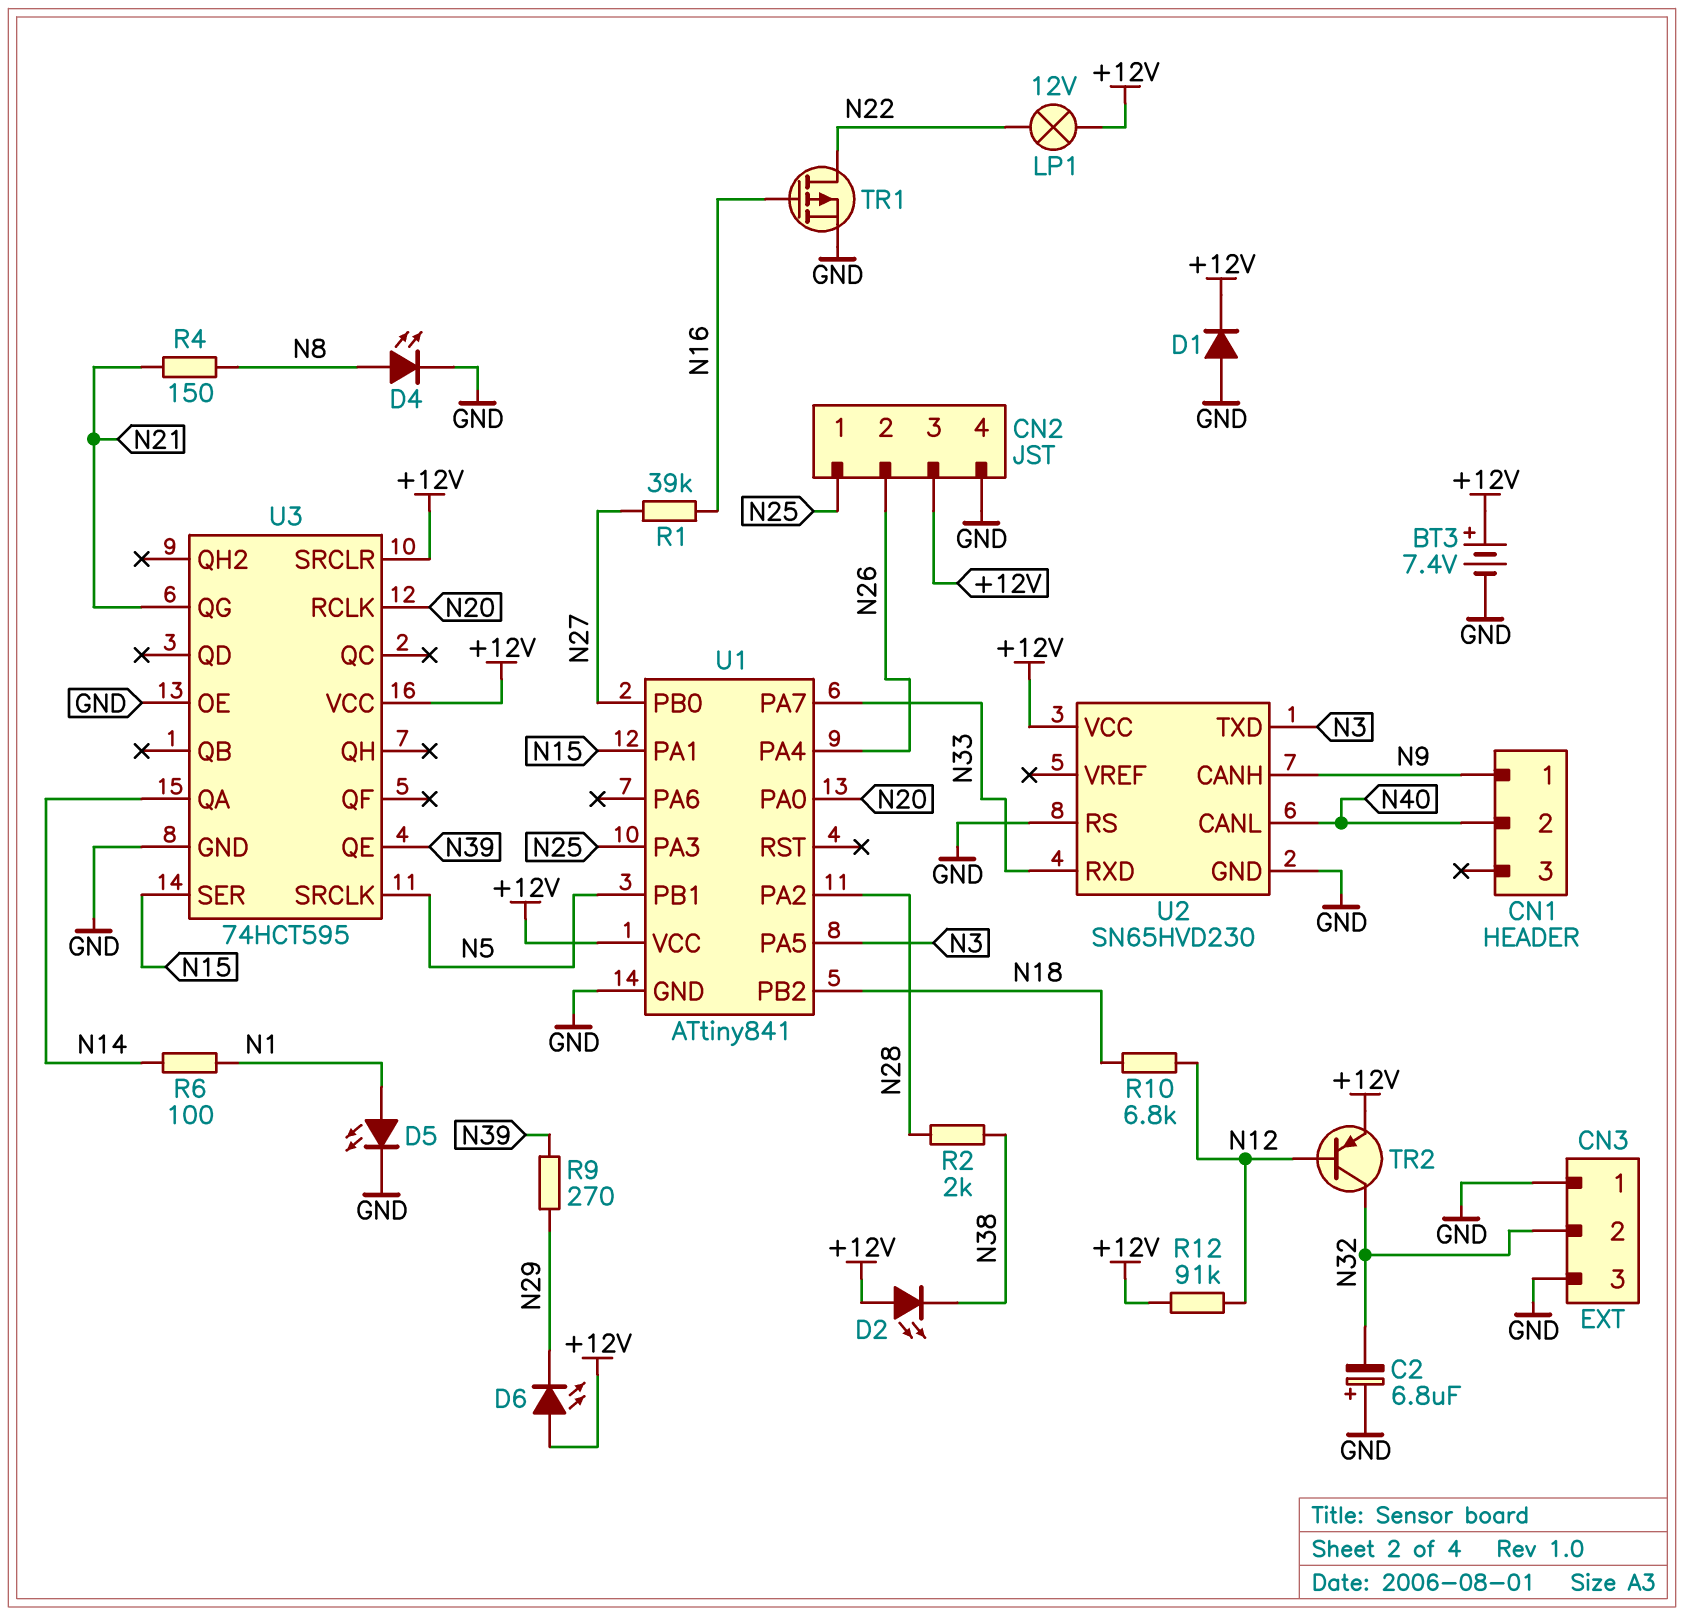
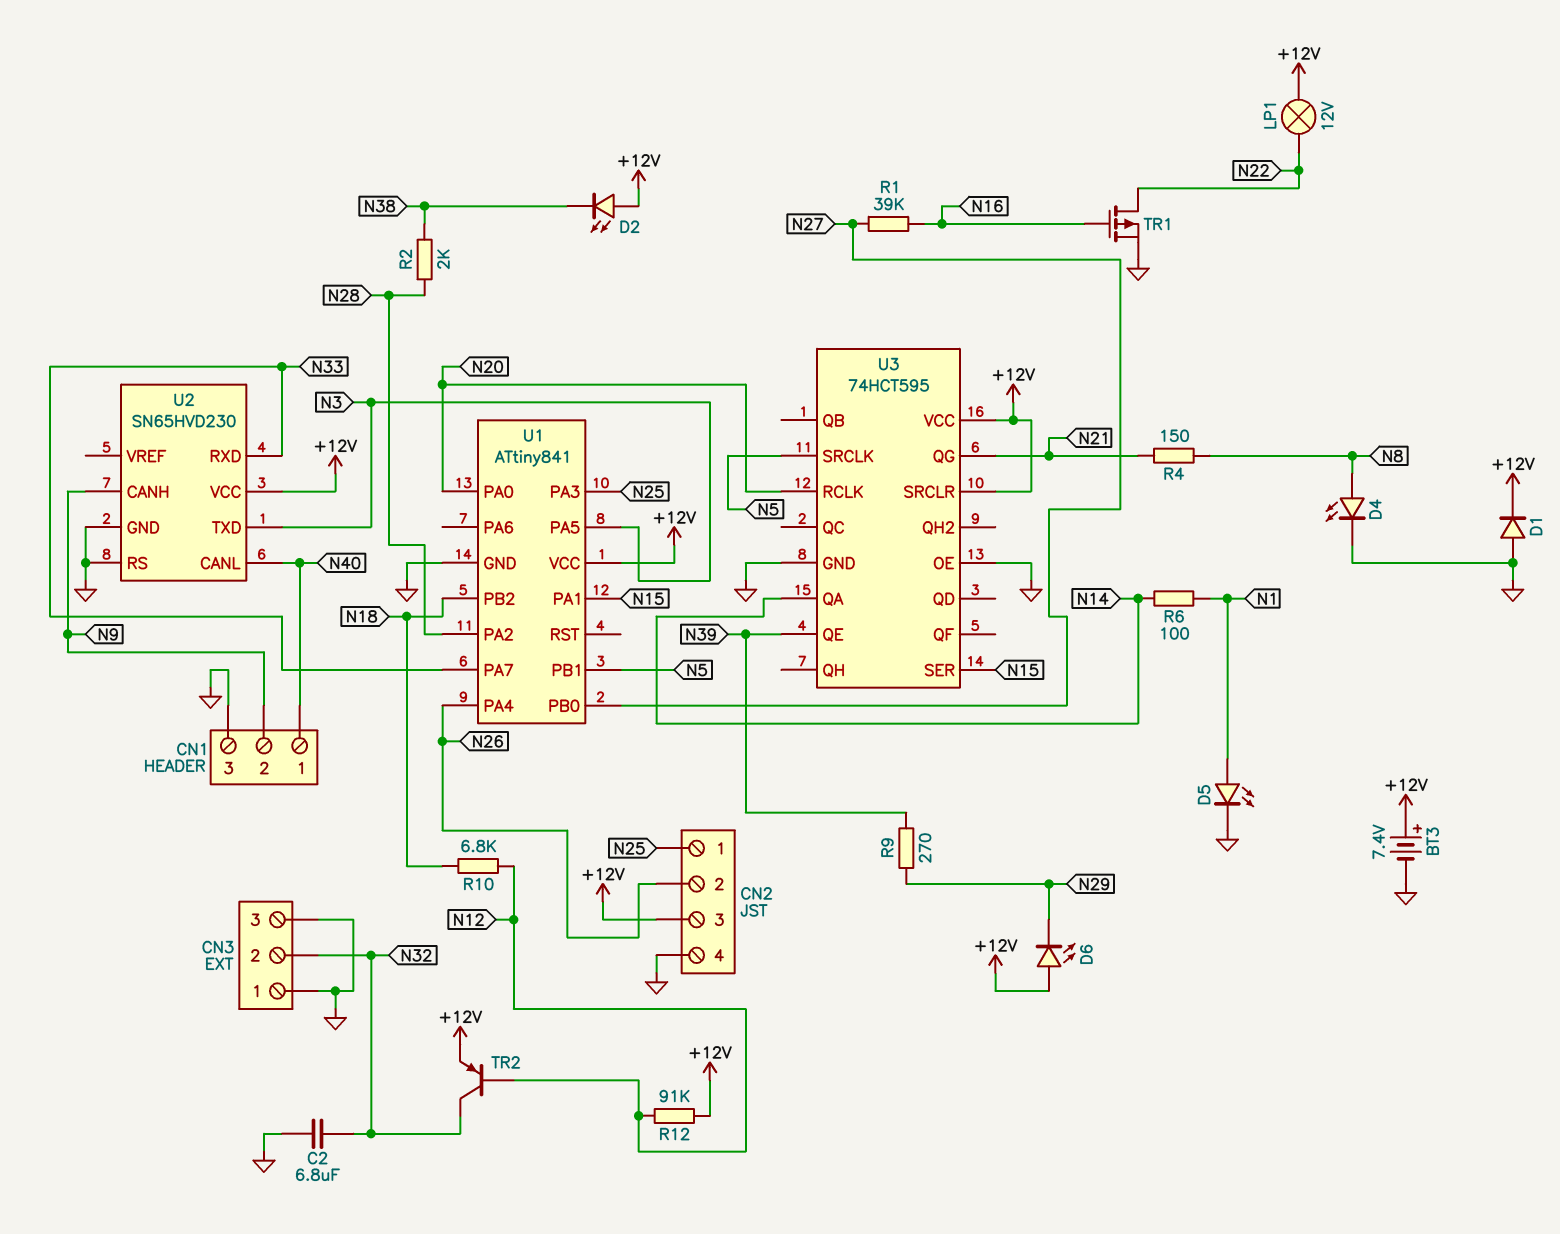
C2: 6.8uF (plus GND, minus N32) -> 6.8uF (GND, N32)
CN1 pin 1: N9 -> N40
CN1 pin 2: N40 -> N9
CN1 pin 3: none -> GND

